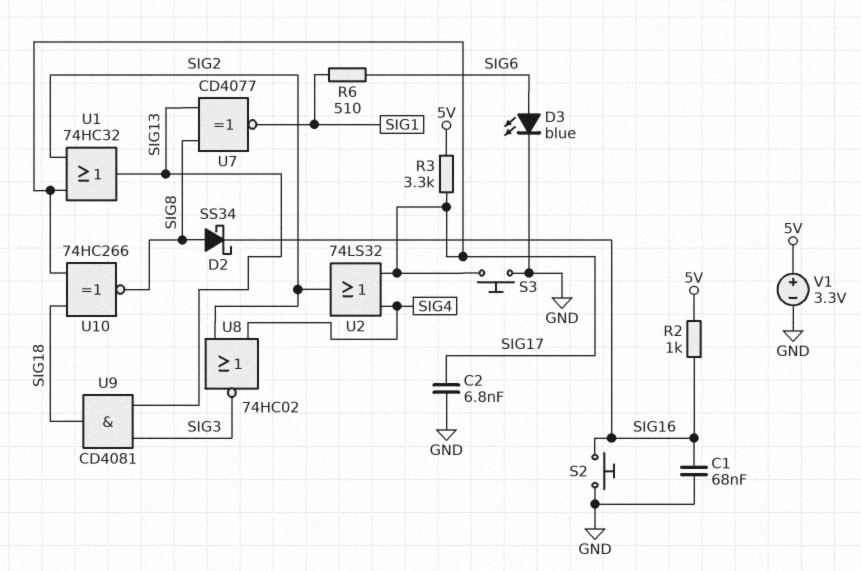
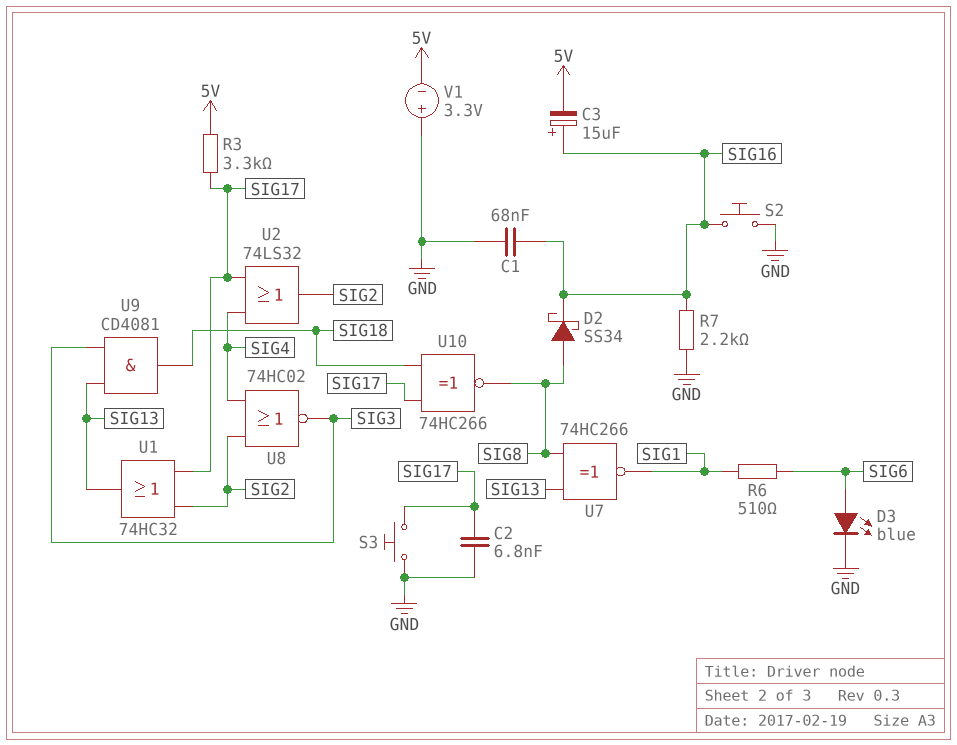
C3: none -> 15uF (plus SIG16, minus 5V)
R2: 1k (5V, SIG16) -> none
R7: none -> 2.2k (GND, SIG16)
U7: XNOR CD4077 (in SIG8, in SIG13, out SIG1) -> XNOR 74HC266 (in SIG8, in SIG13, out SIG1)
V1: 3.3V (plus 5V, minus GND) -> 3.3V (plus GND, minus 5V)

